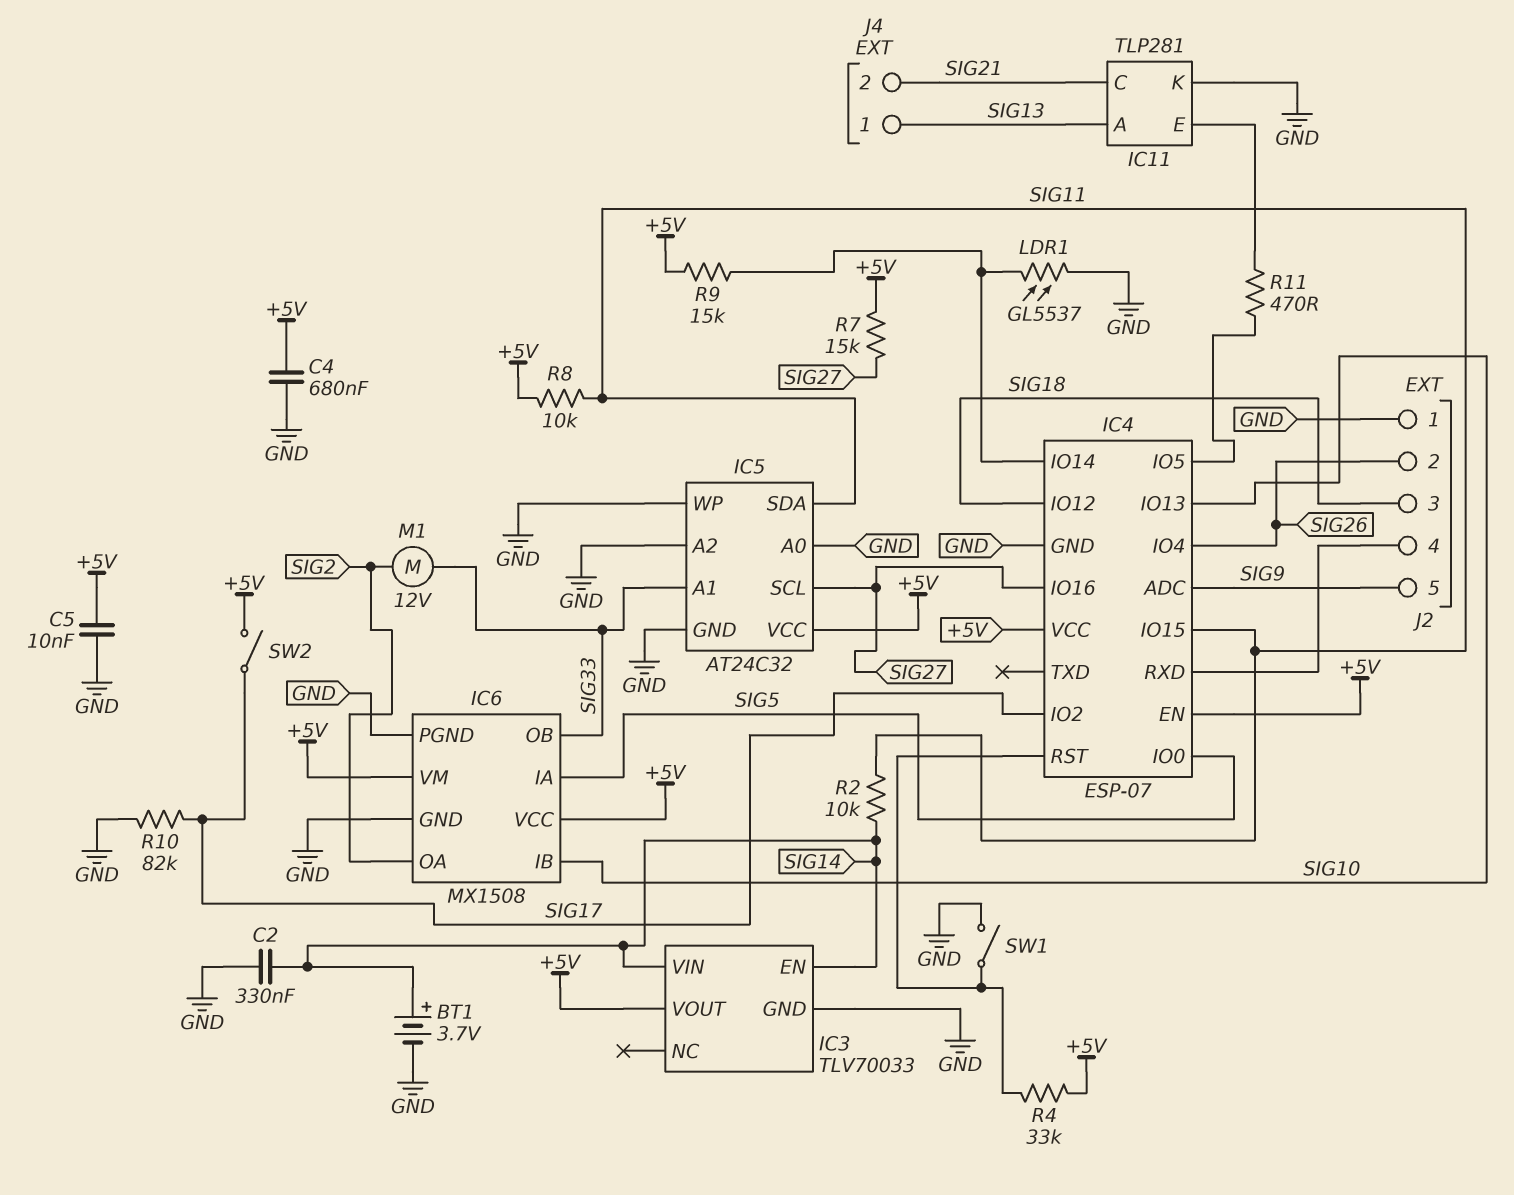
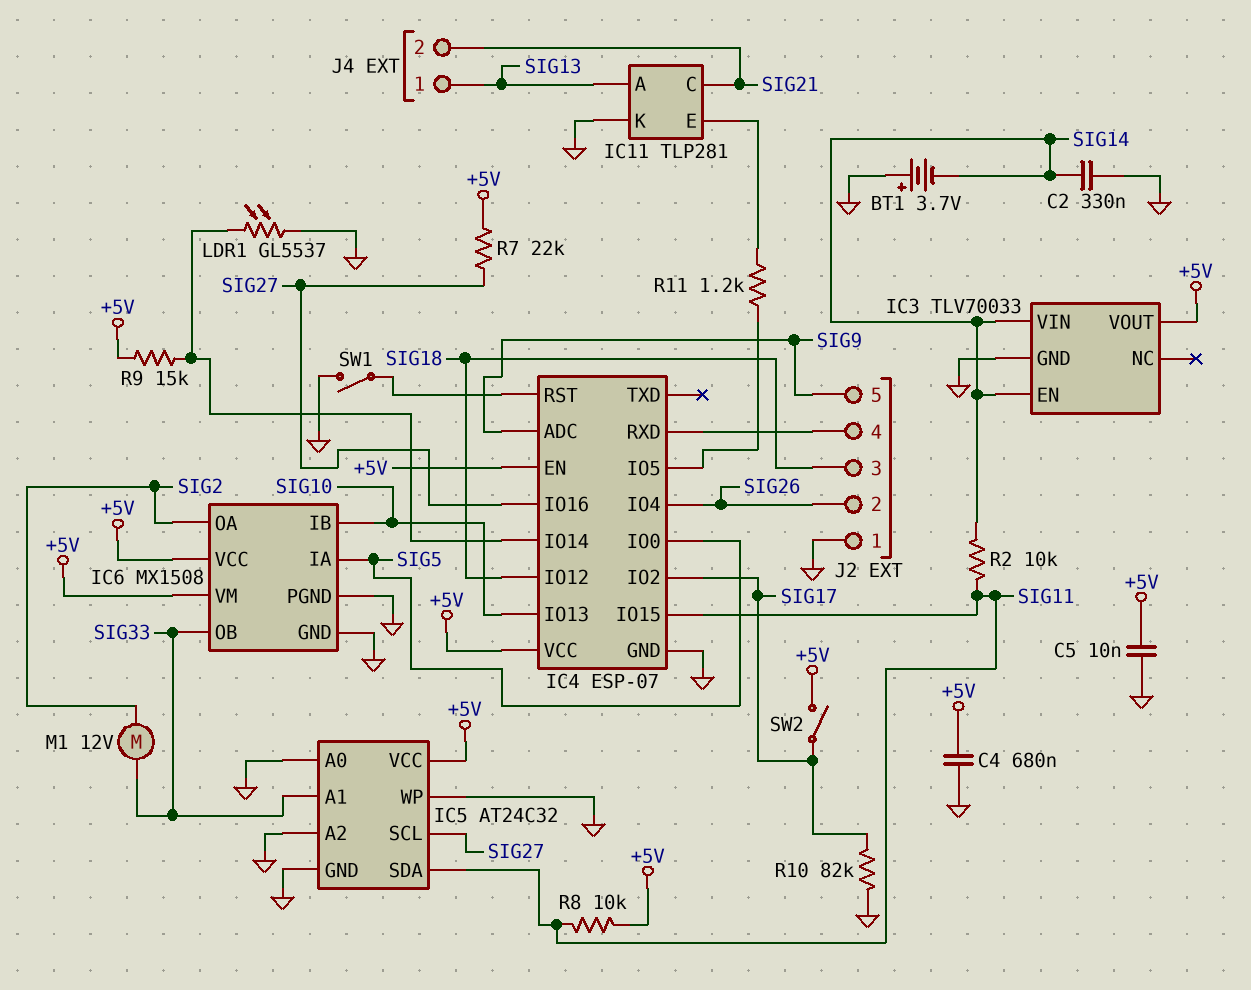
BT1: 3.7V (plus SIG14, minus GND) -> 3.7V (plus GND, minus SIG14)
R4: 33k (+5V, IC4/RST) -> none
R7: 15k (+5V, SIG27) -> 22k (+5V, SIG27)
R11: 470 (IC4/IO5, IC11/E) -> 1.2k (IC4/IO5, IC11/E)

